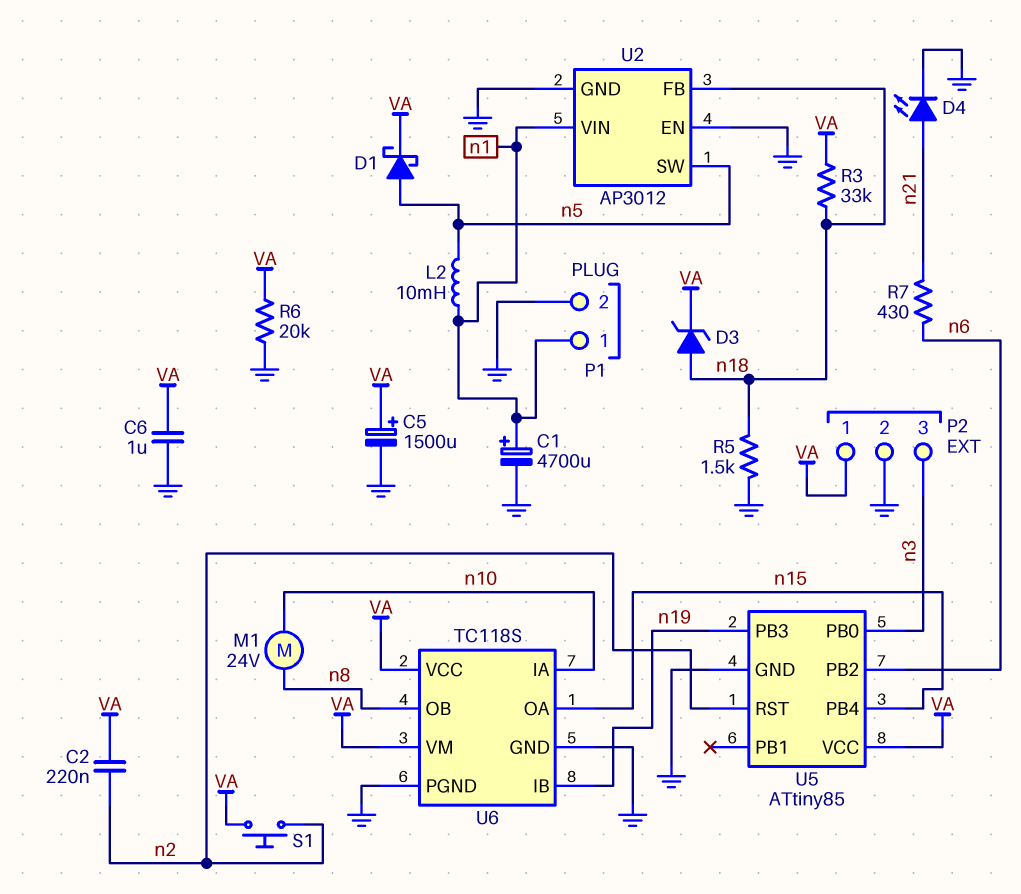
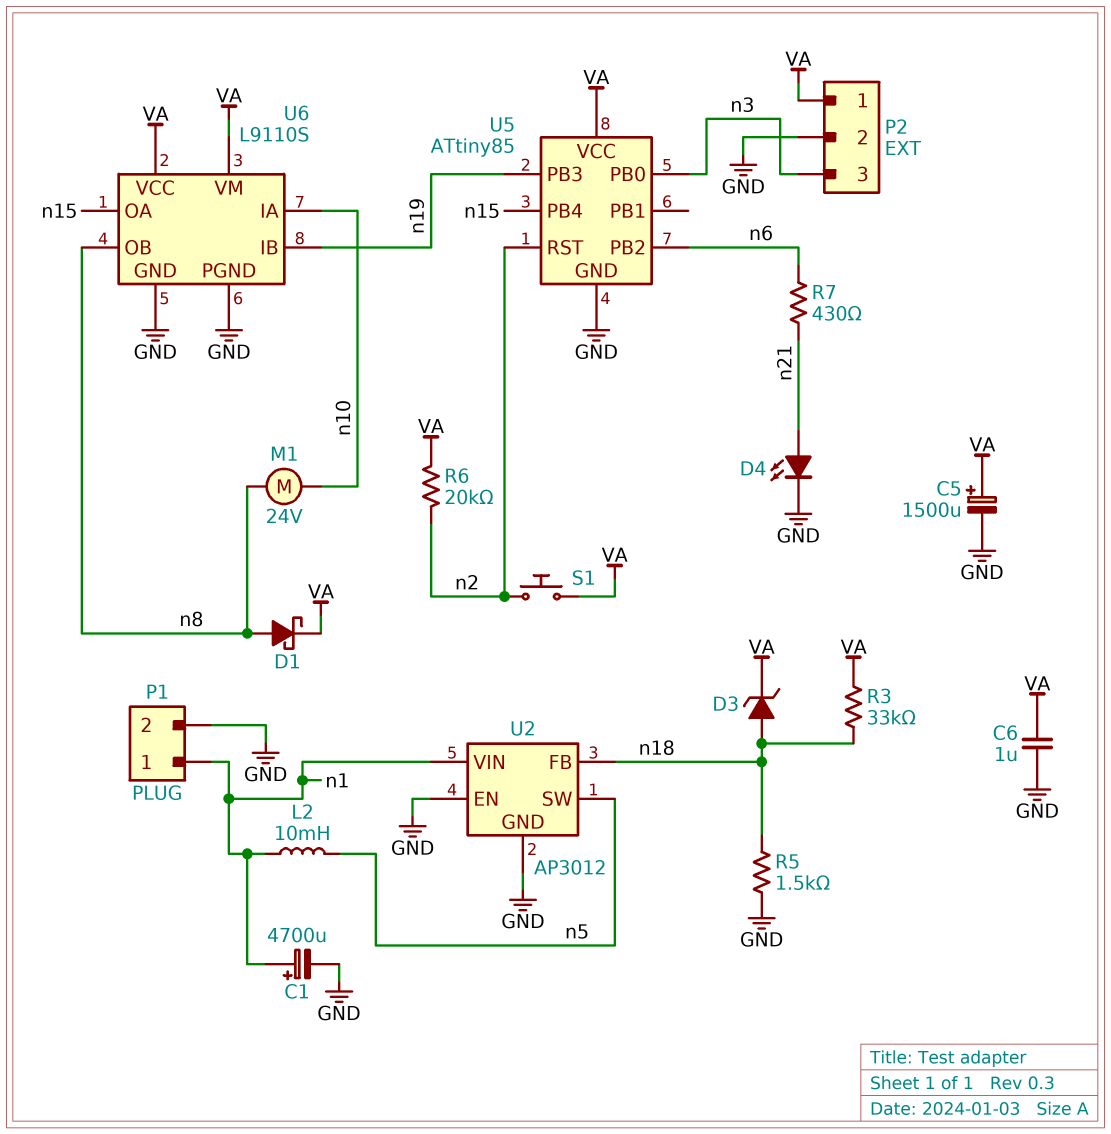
C2: 220nF (VA, n2) -> none
D1: schottky (A n5, K VA) -> schottky (A n8, K VA)
R6: 20k (GND, VA) -> 20k (VA, n2)
U6: TC118S -> L9110S

